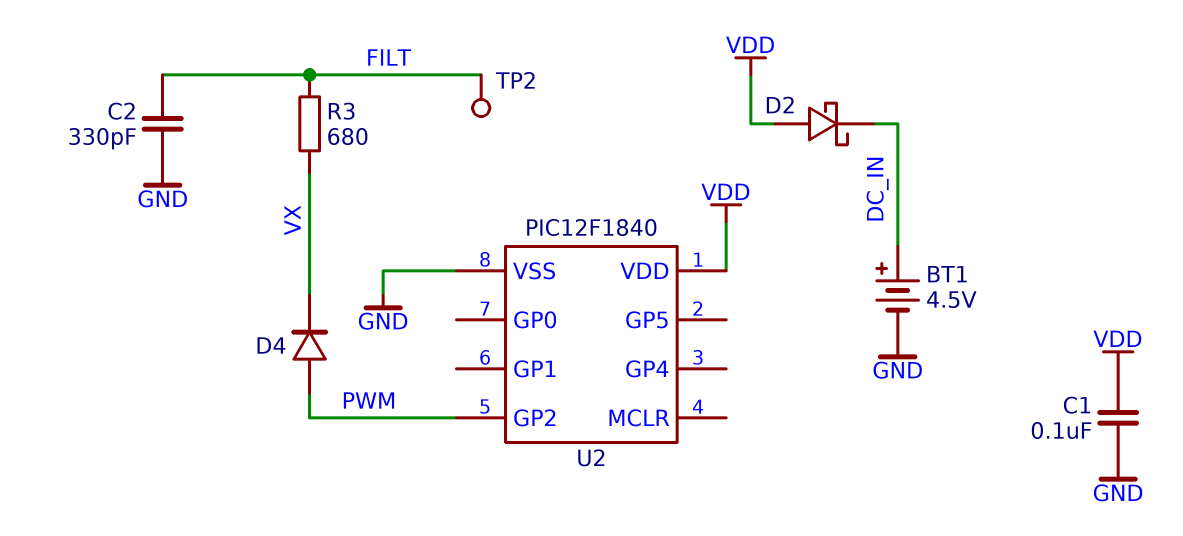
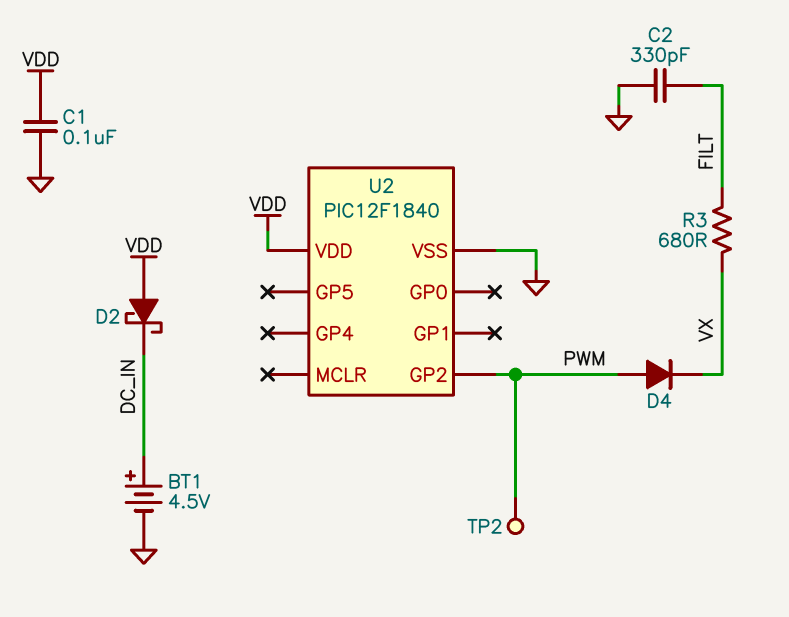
TP2: test point (FILT) -> test point (PWM)

